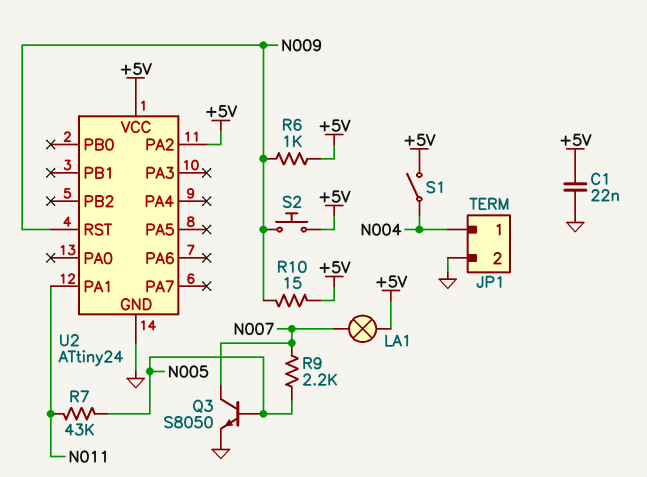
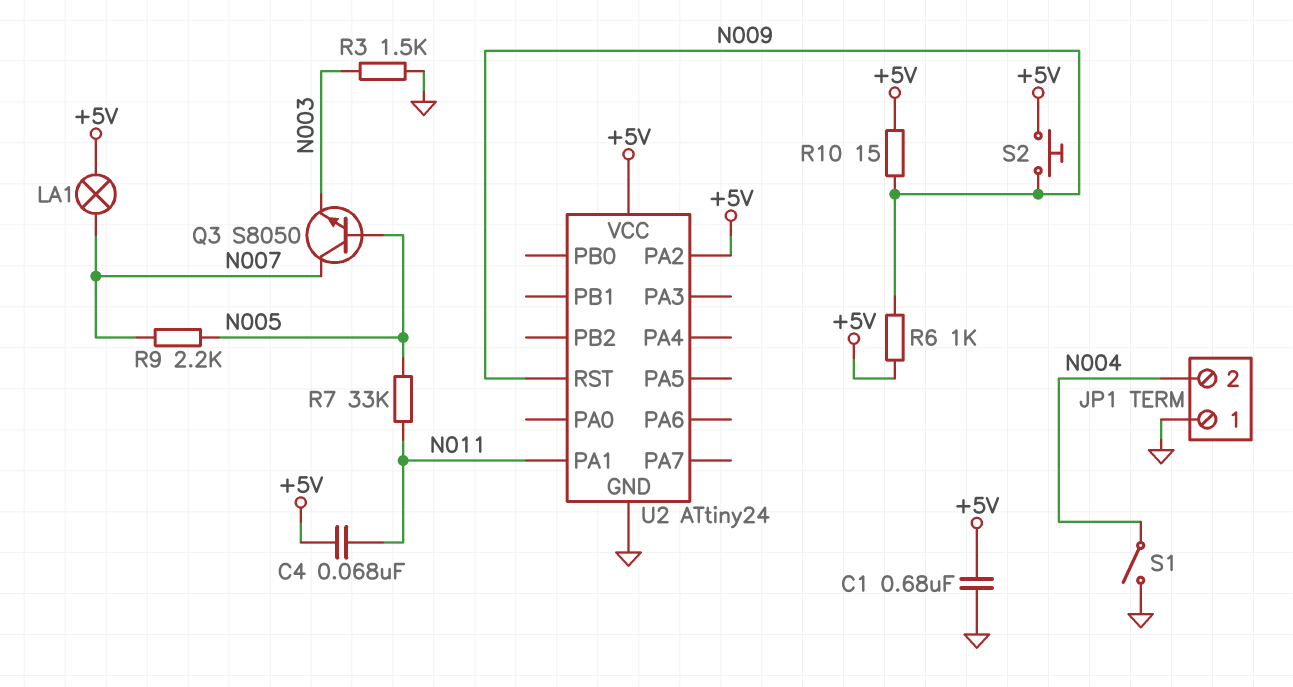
C1: 22nF (+5V, GND) -> 680nF (+5V, GND)
C4: none -> 68nF (+5V, N011)
JP1 pin 1: N004 -> GND
JP1 pin 2: GND -> N004
Q3: NPN S8050 (B N005, C N007, E GND) -> NPN S8050 (B N005, C N007, E N003)
R3: none -> 1.5k (GND, N003)
R7: 43k (N005, N011) -> 33k (N005, N011)
S1: switch (+5V, N004) -> switch (GND, N004)

